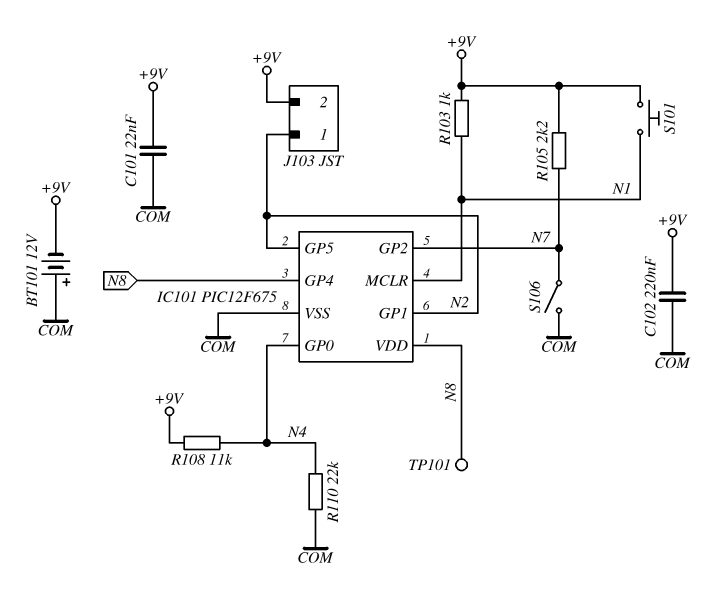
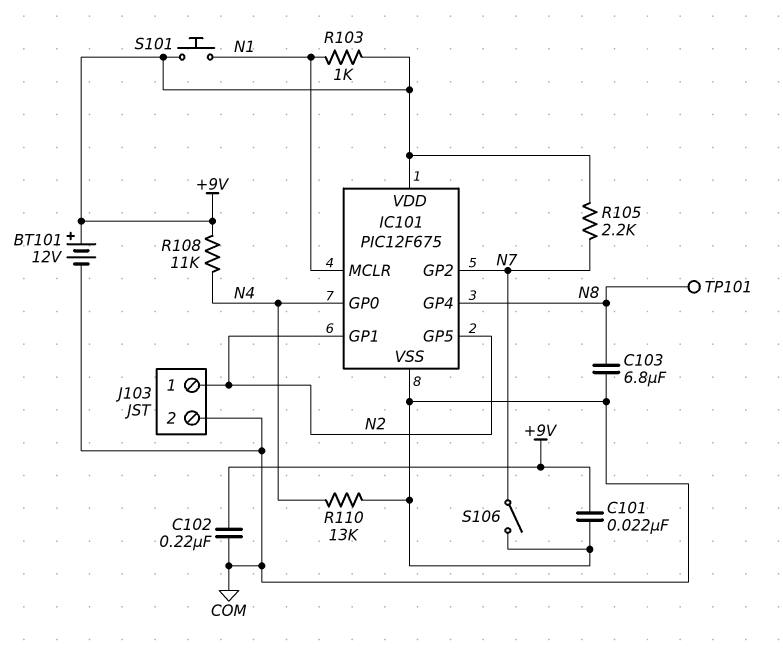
BT101: 12V (plus COM, minus +9V) -> 12V (plus +9V, minus COM)
C103: none -> 6.8uF (COM, N8)
IC101 pin VDD: N8 -> +9V
J103 pin 2: +9V -> COM
R110: 22k (COM, N4) -> 13k (COM, N4)

